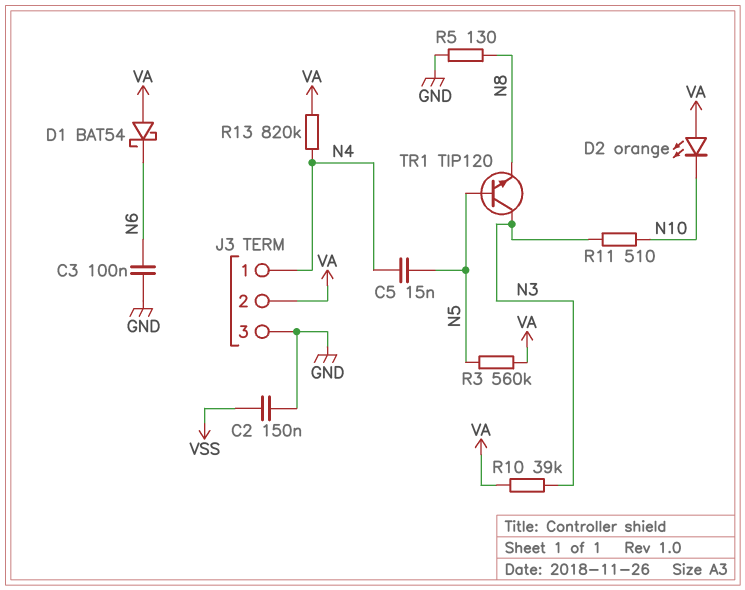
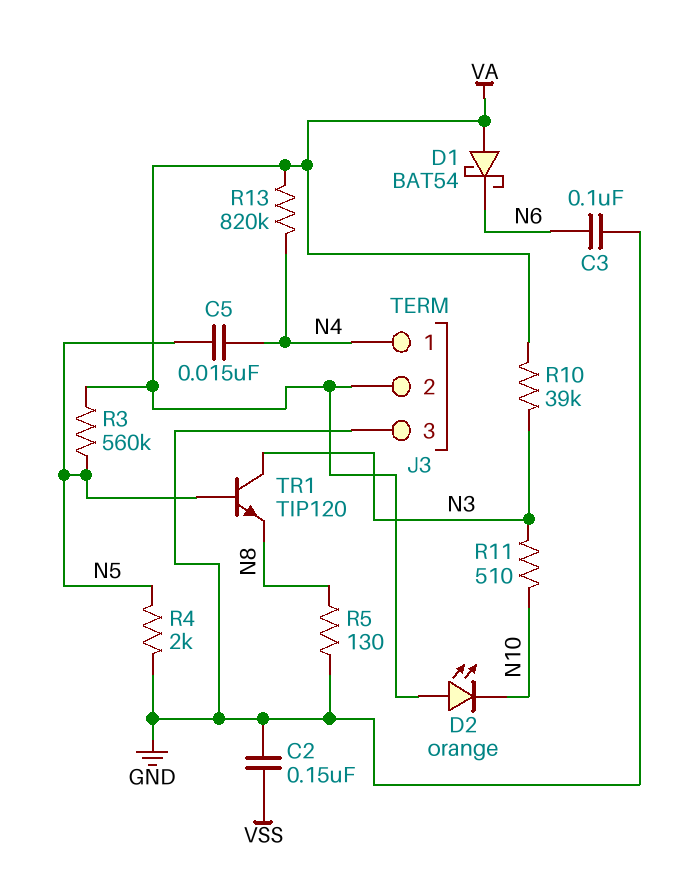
R4: none -> 2k (GND, N5)

